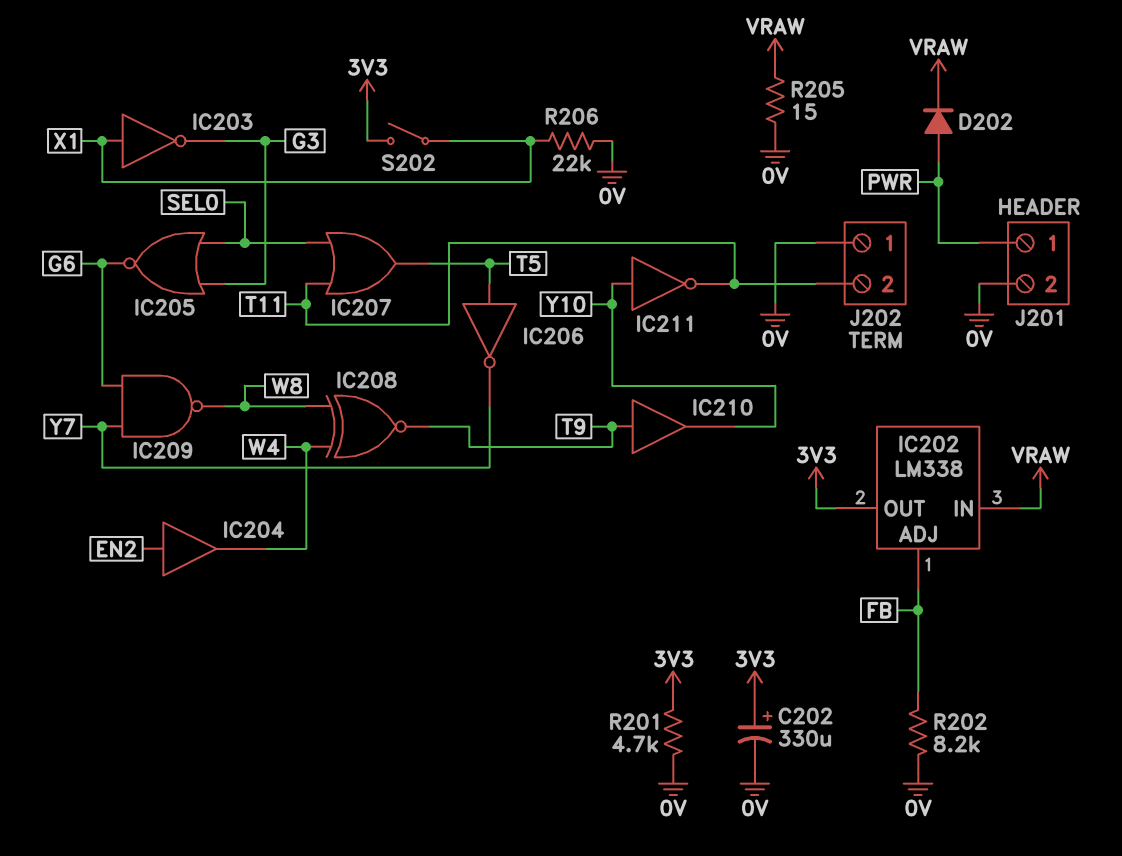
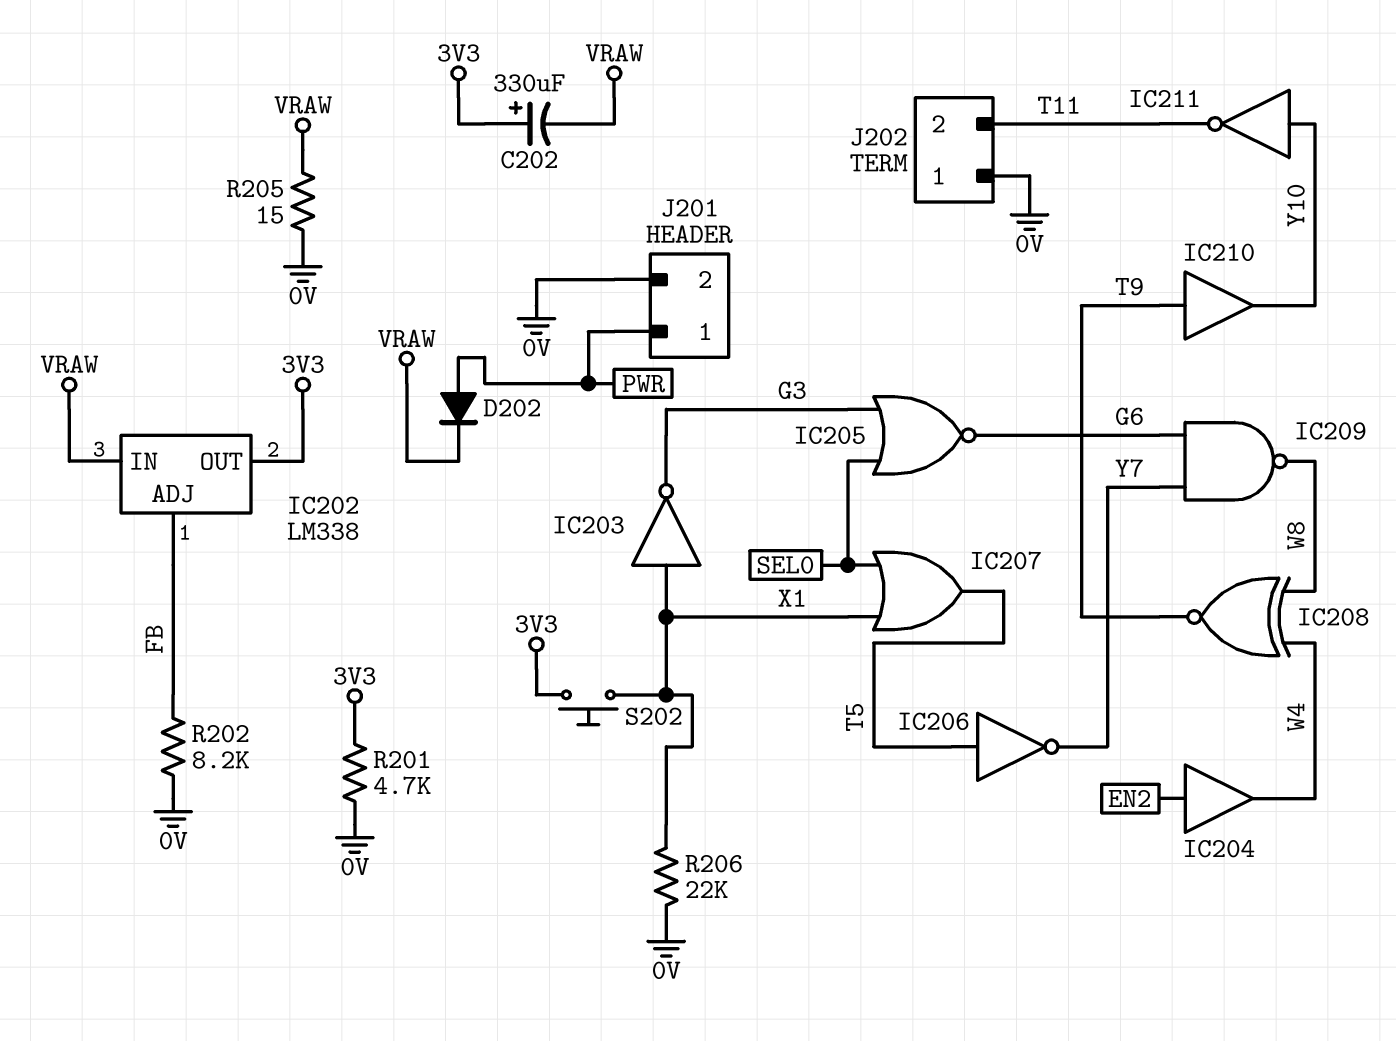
C202: 330uF (plus 3V3, minus 0V) -> 330uF (plus 3V3, minus VRAW)
IC207: OR (in SEL0, in T11, out T5) -> OR (in SEL0, in X1, out T5)
S202: switch (3V3, X1) -> button (3V3, X1)

